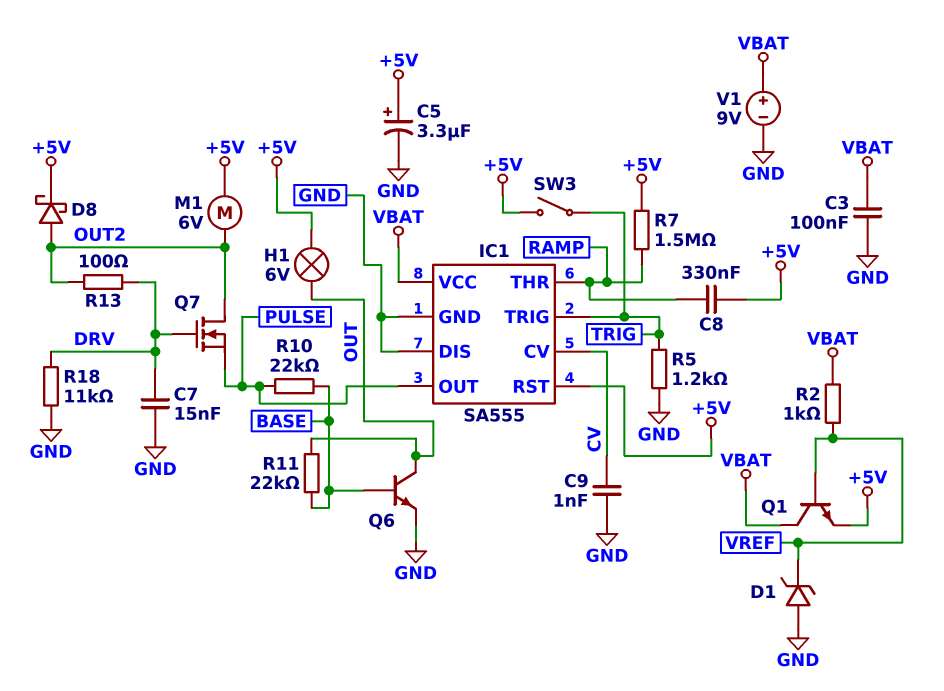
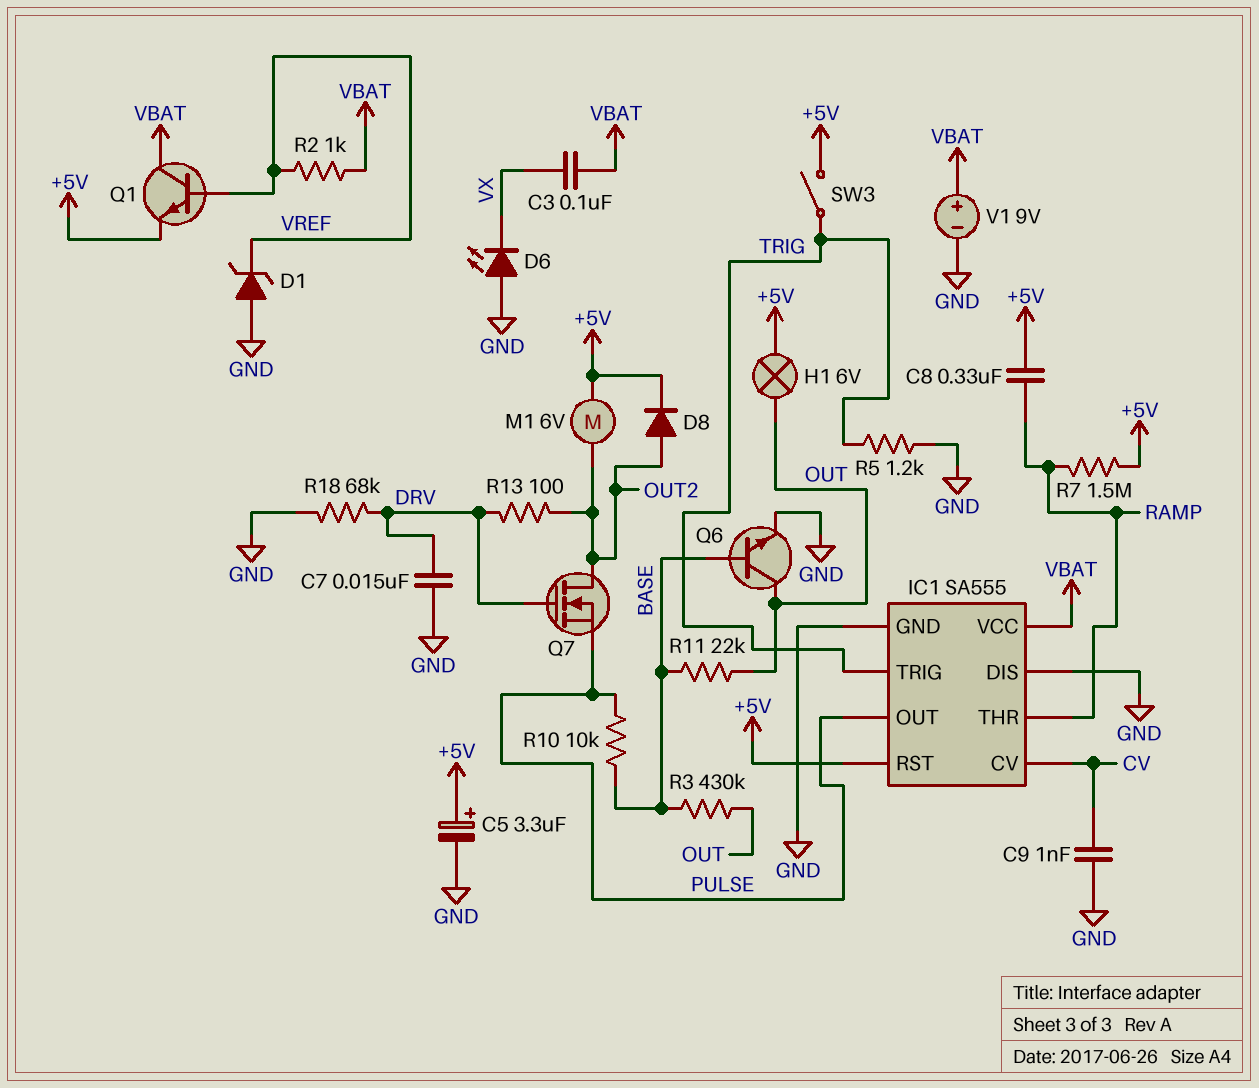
C3: 100nF (GND, VBAT) -> 100nF (VBAT, VX)
D6: none -> LED (A GND, K VX)
D8: schottky (A OUT2, K +5V) -> diode (A OUT2, K +5V)
R3: none -> 430k (BASE, OUT)
R10: 22k (BASE, PULSE) -> 10k (BASE, PULSE)
R18: 11k (DRV, GND) -> 68k (DRV, GND)

